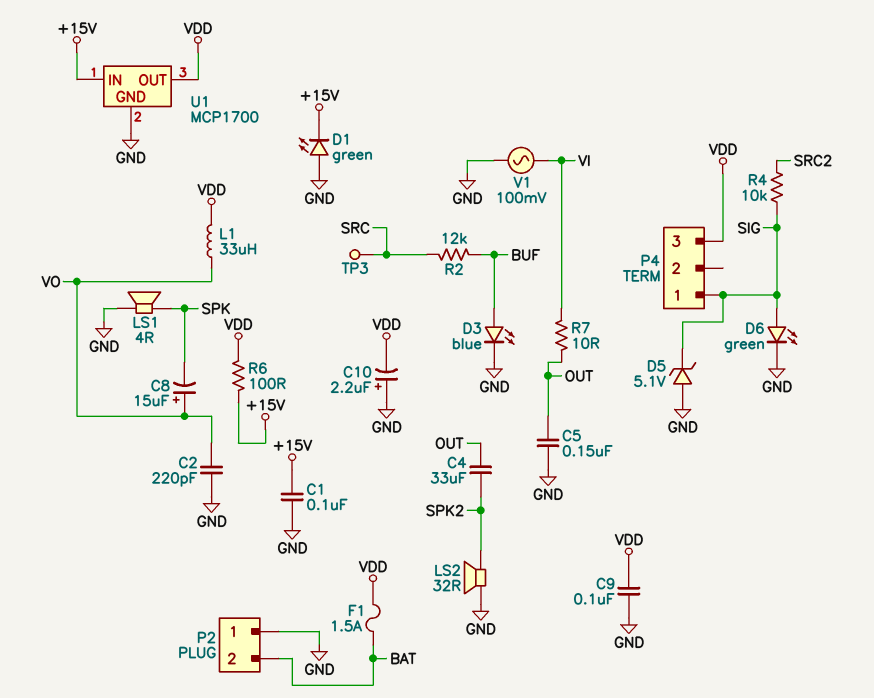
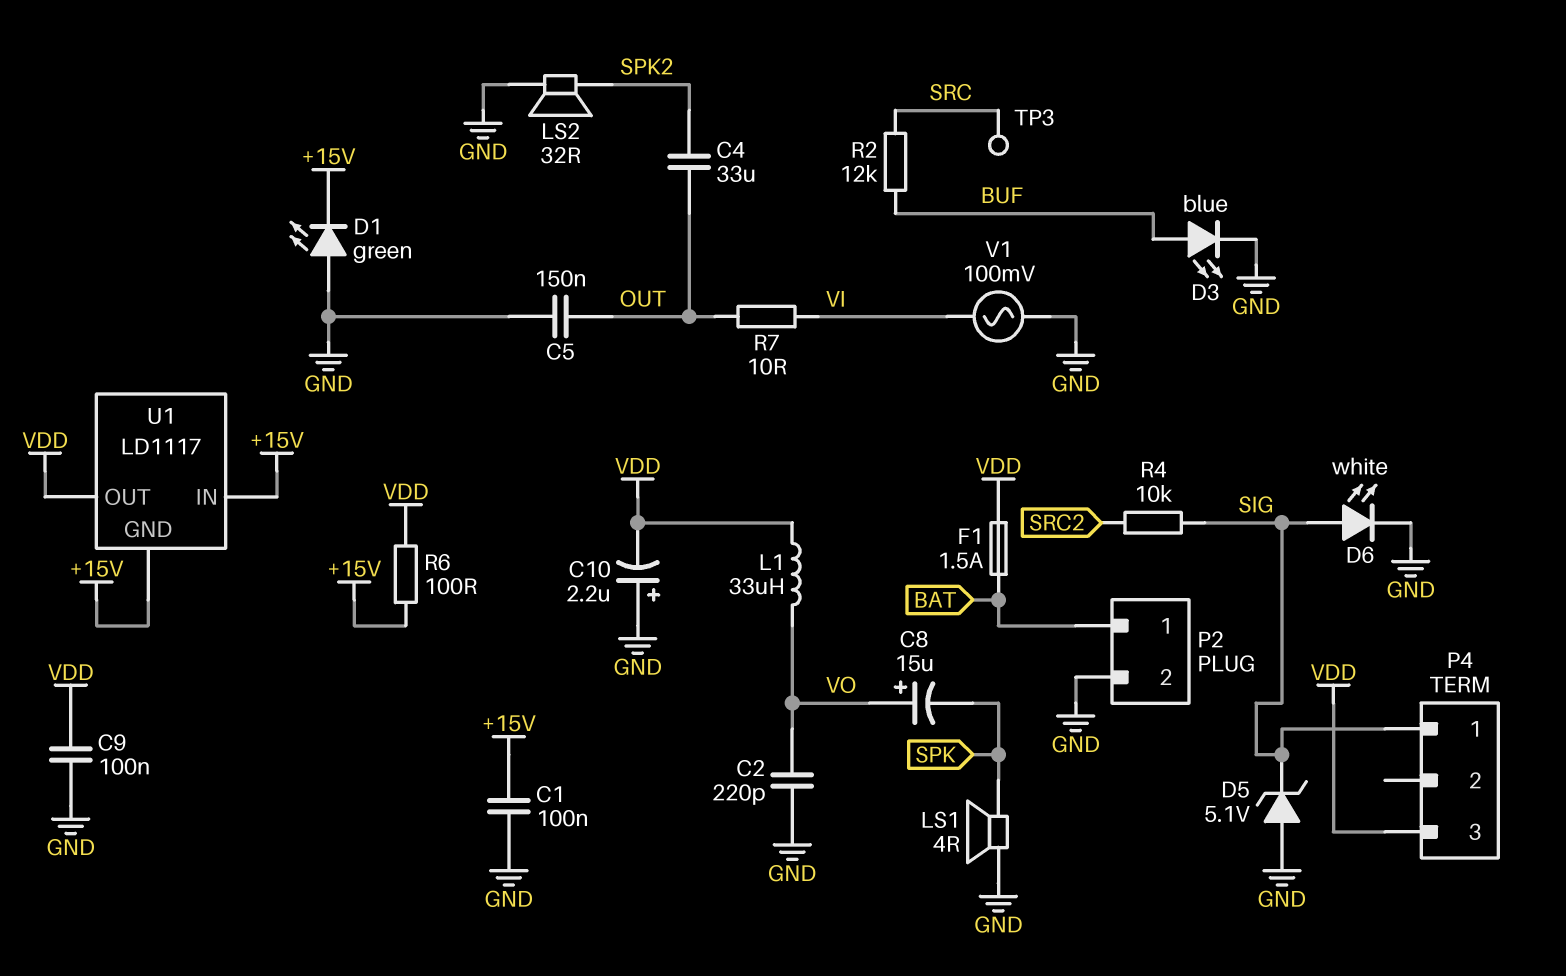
D6: LED green (A SIG, K GND) -> LED white (A SIG, K GND)
P2 pin 1: GND -> BAT
P2 pin 2: BAT -> GND
U1: MCP1700 -> LD1117
U1 pin GND: GND -> +15V

